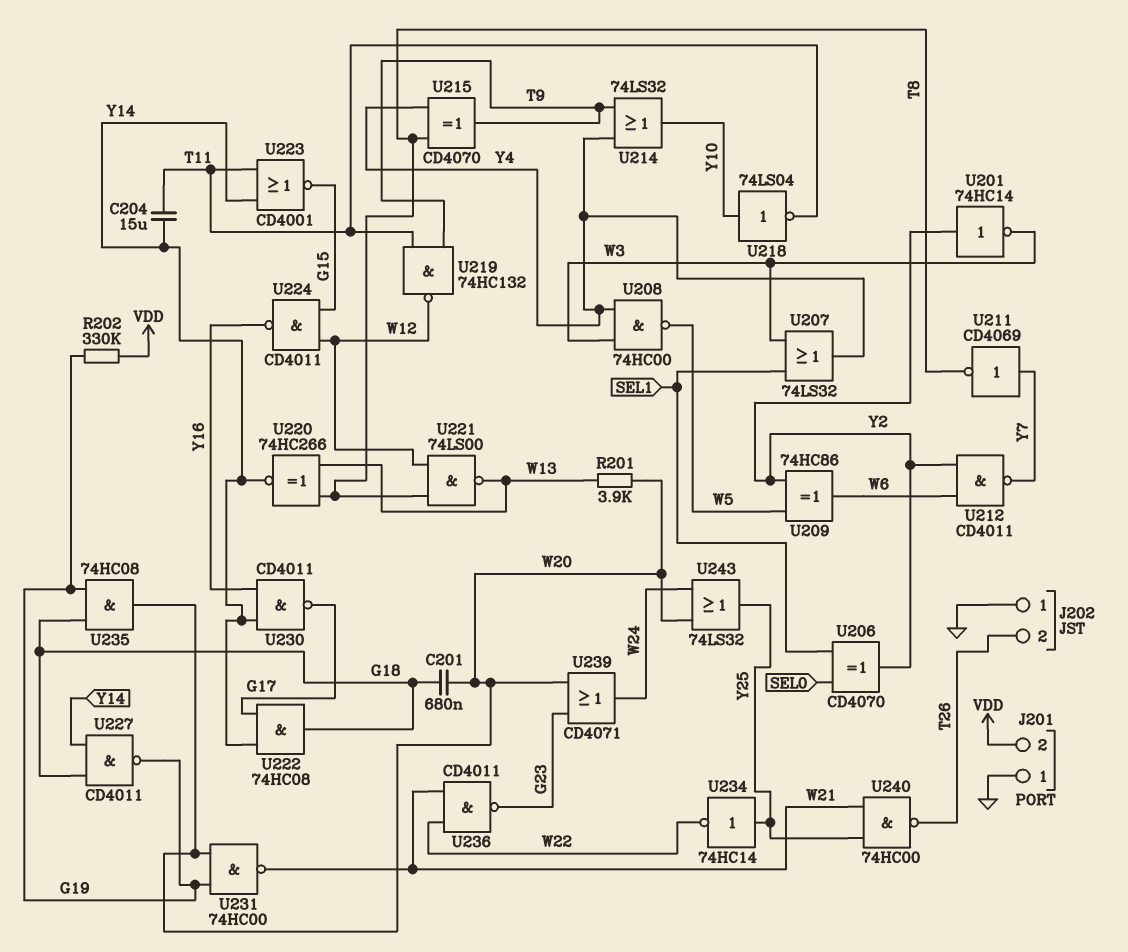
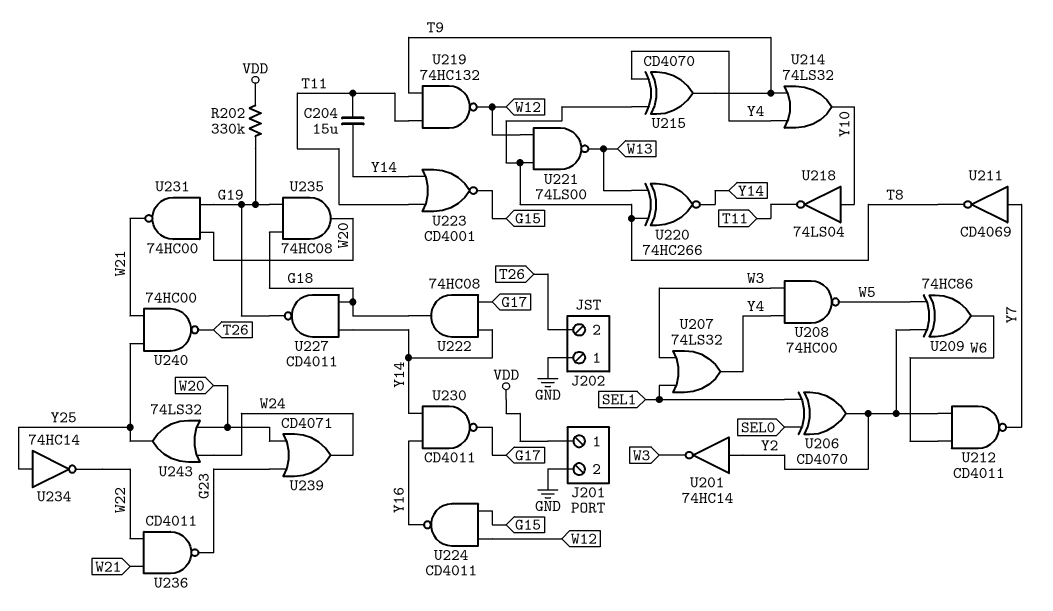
C201: 680nF (G18, W20) -> none
J201 pin 1: GND -> VDD
J201 pin 2: VDD -> GND
R201: 3.9k (W13, W20) -> none

